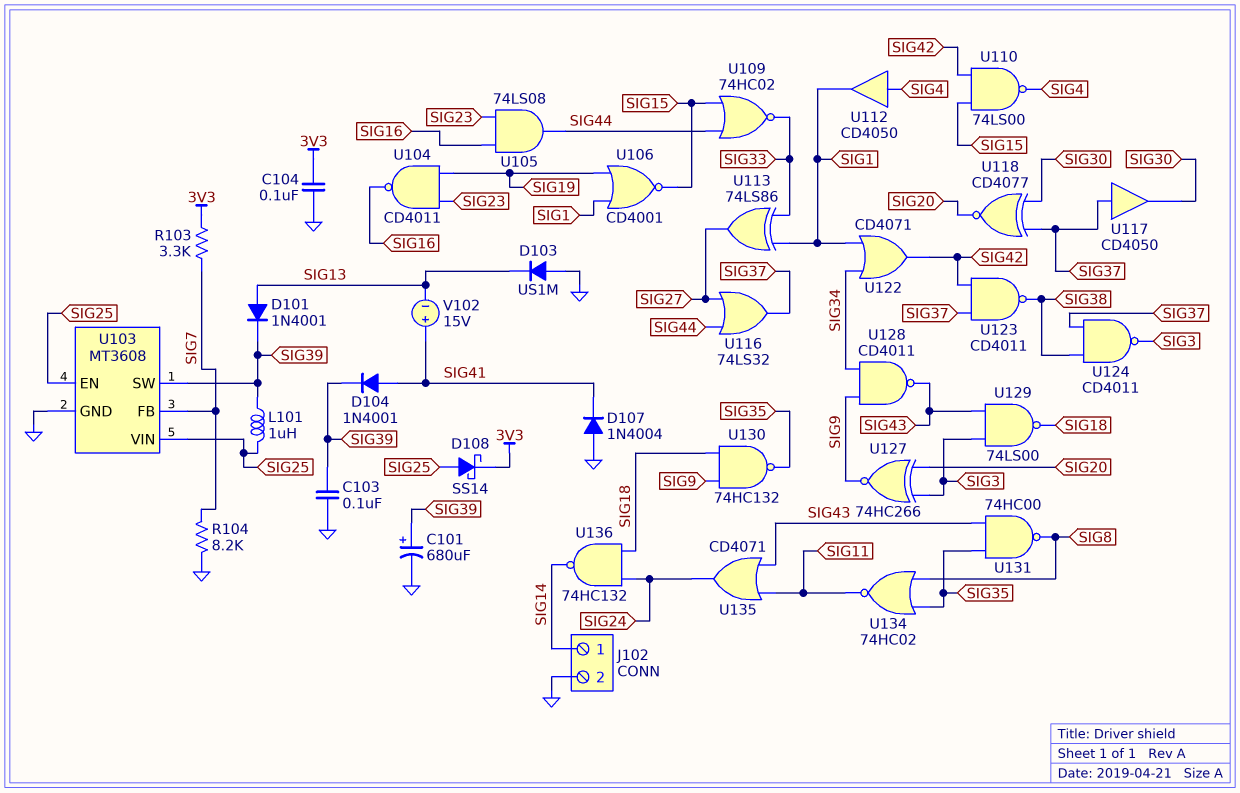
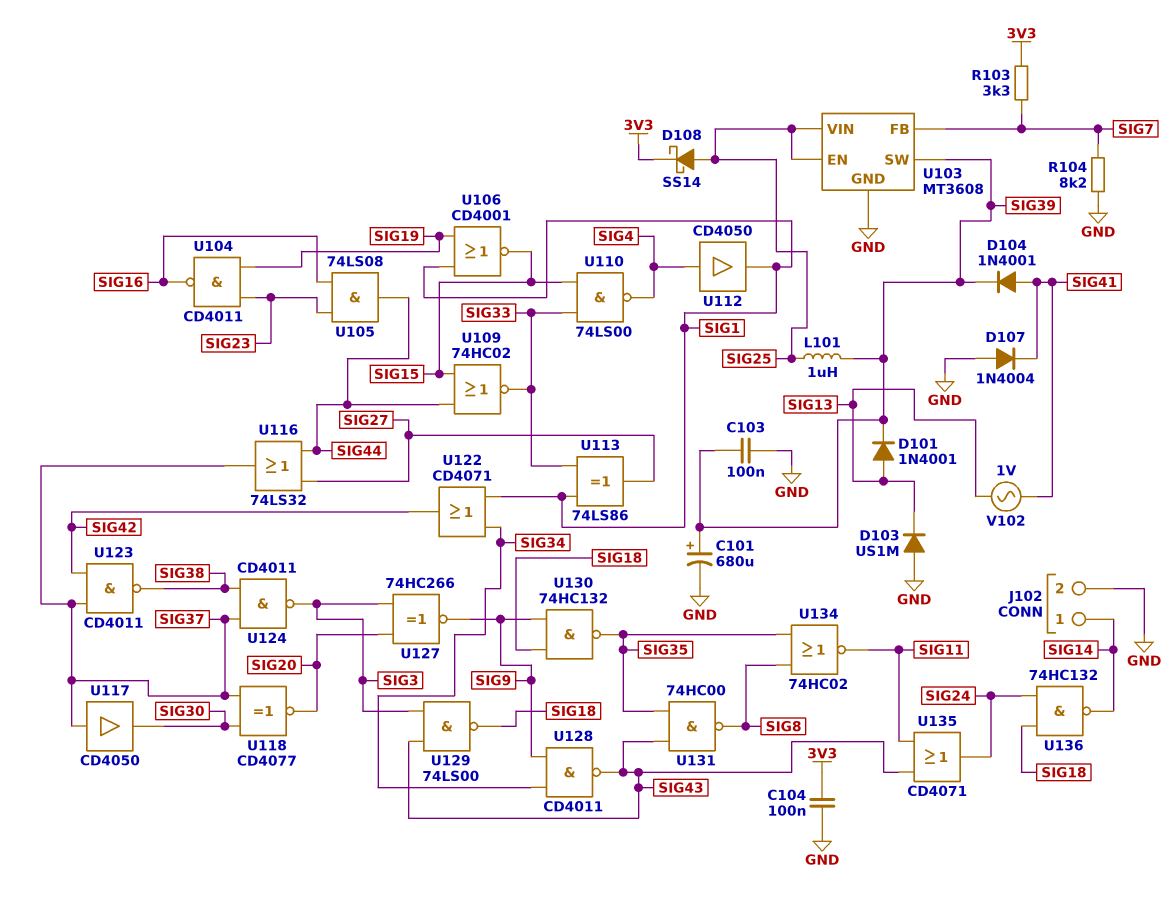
U110: NAND 74LS00 (in SIG15, in SIG42, out SIG4) -> NAND 74LS00 (in SIG15, in SIG33, out SIG4)
V102: 15V (plus SIG41, minus SIG13) -> AC 1V (SIG13, SIG41)

